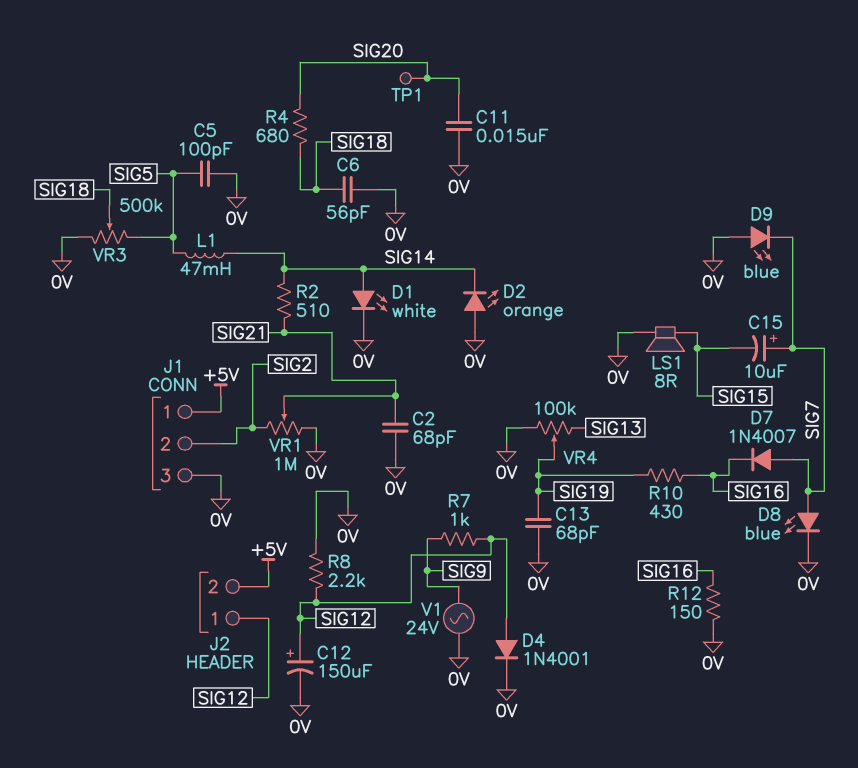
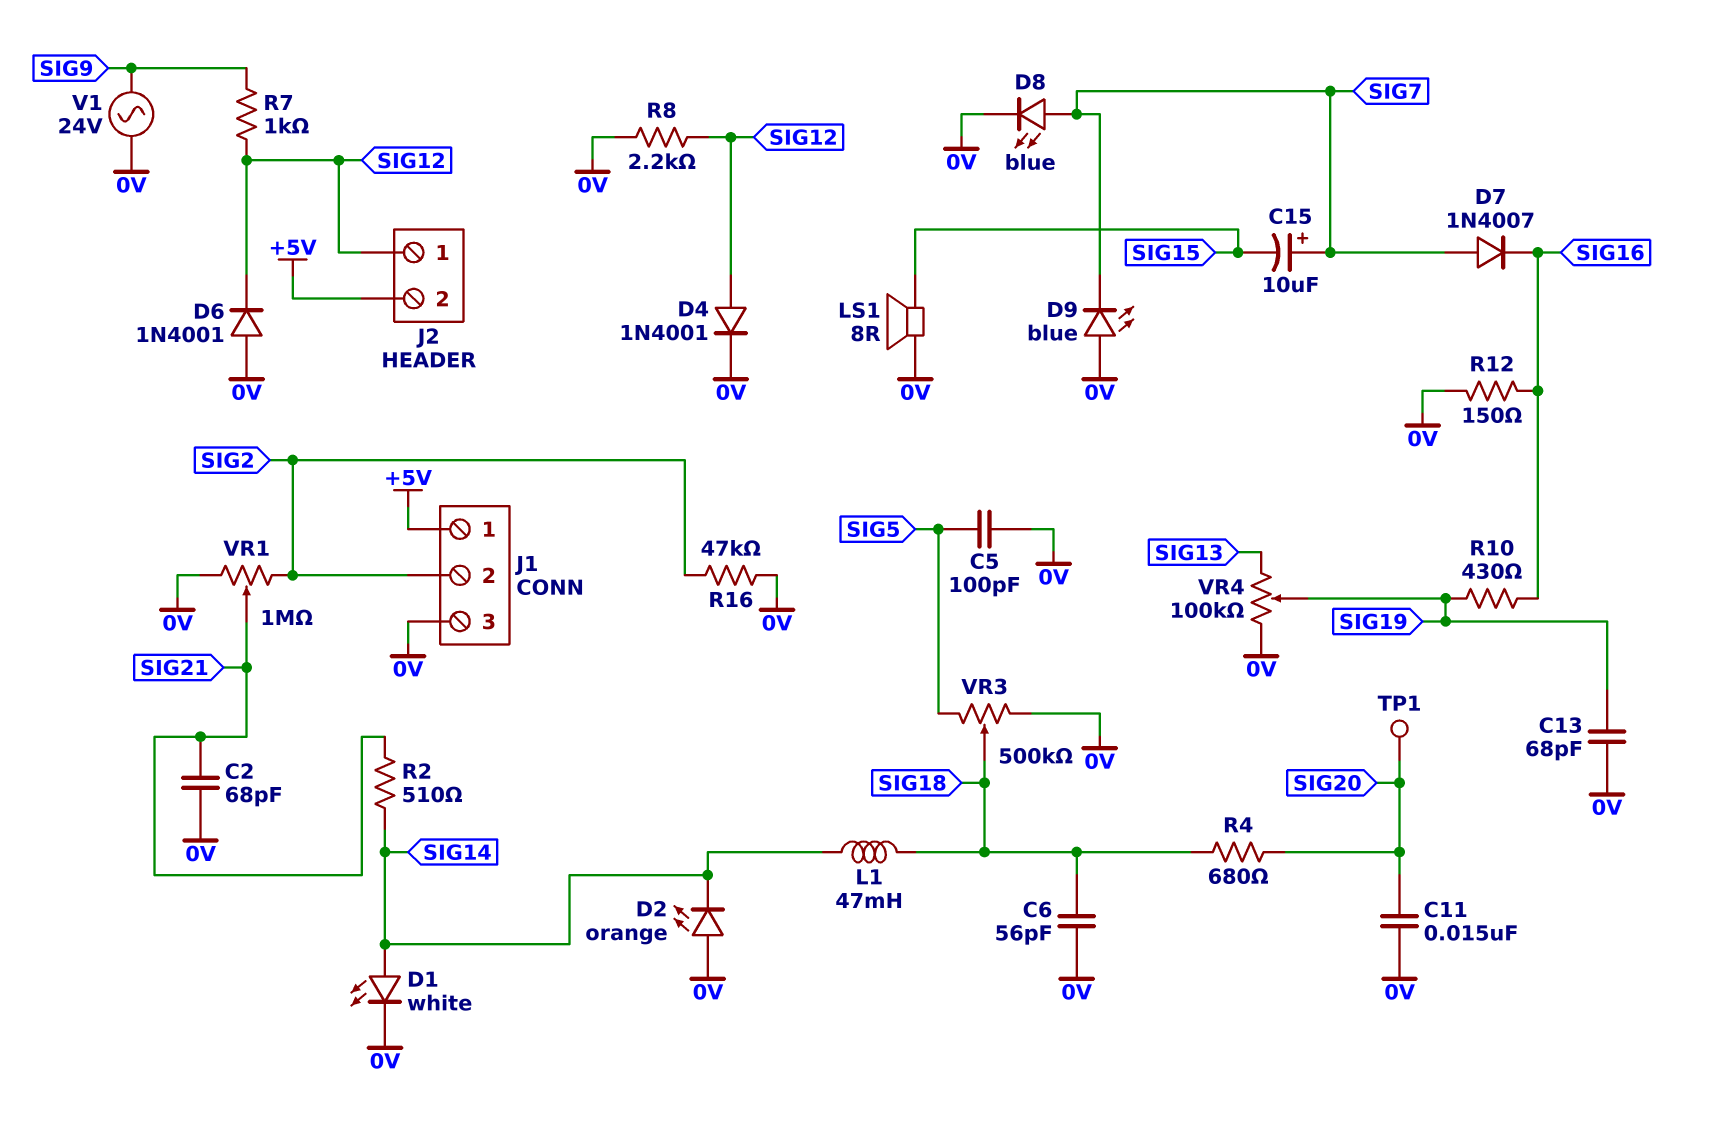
C12: 150uF (plus SIG12, minus 0V) -> none
D6: none -> diode 1N4001 (A 0V, K SIG12)
L1: 47mH (SIG5, SIG14) -> 47mH (SIG14, SIG18)
R16: none -> 47k (0V, SIG2)

